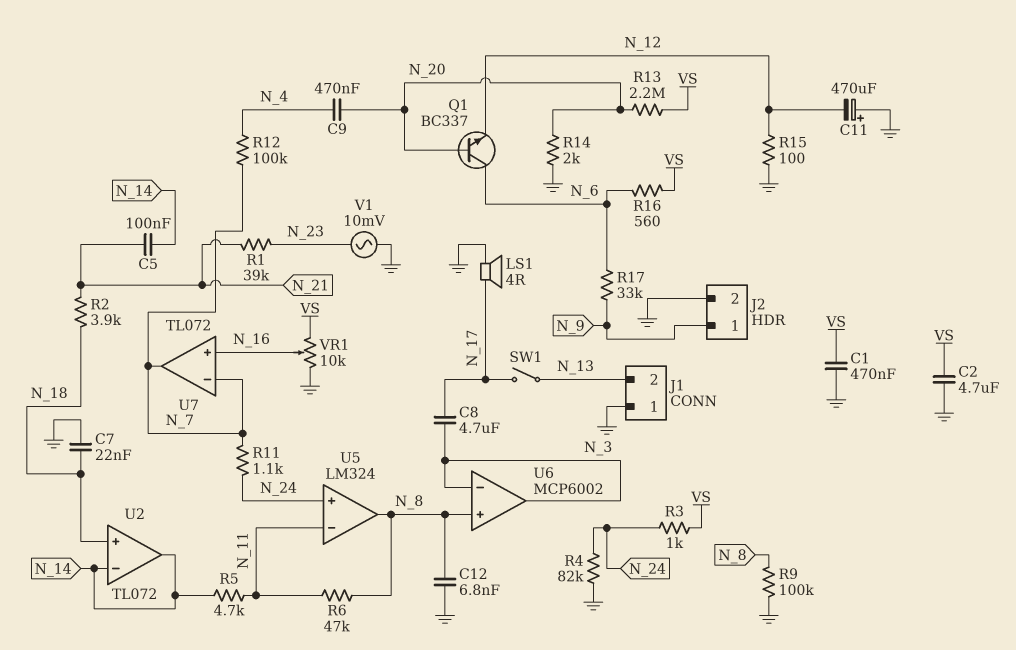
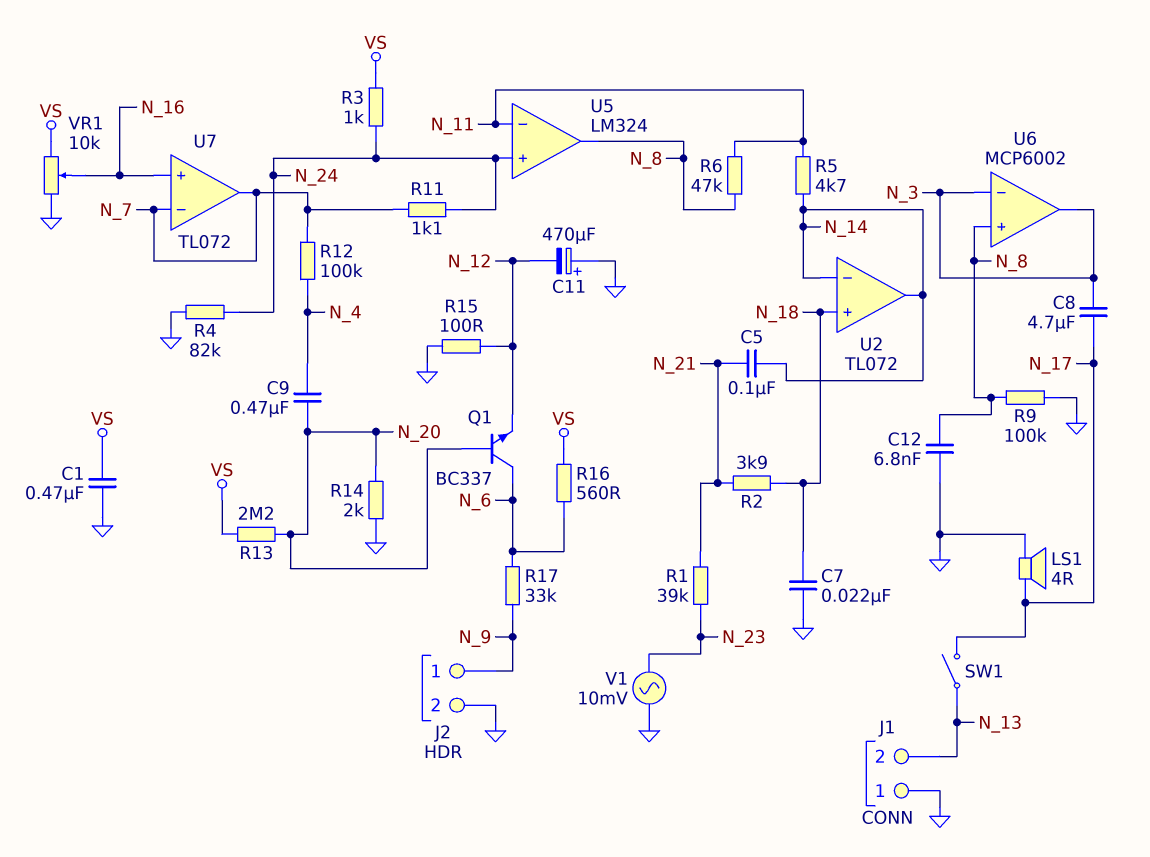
C2: 4.7uF (GND, VS) -> none

